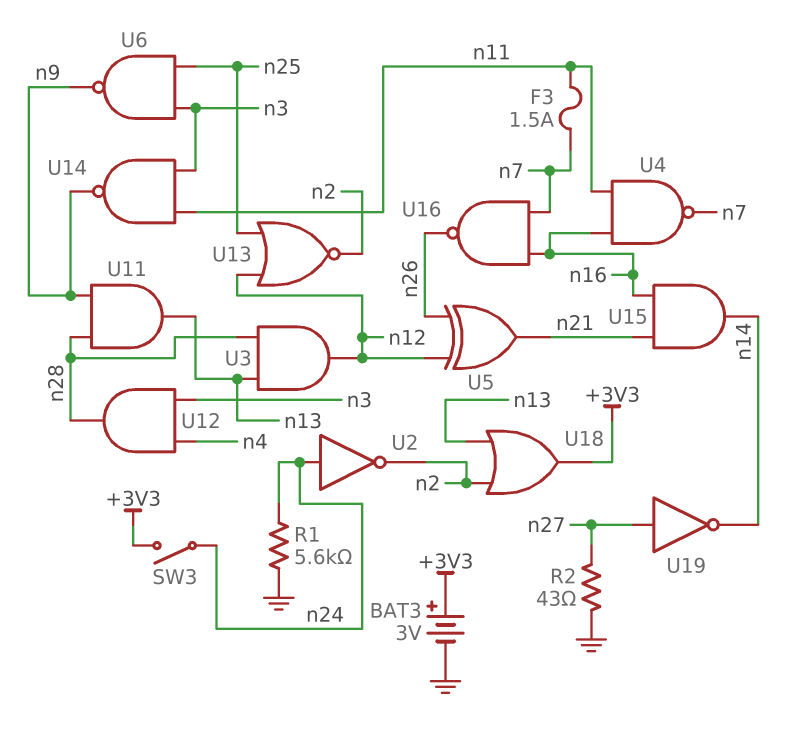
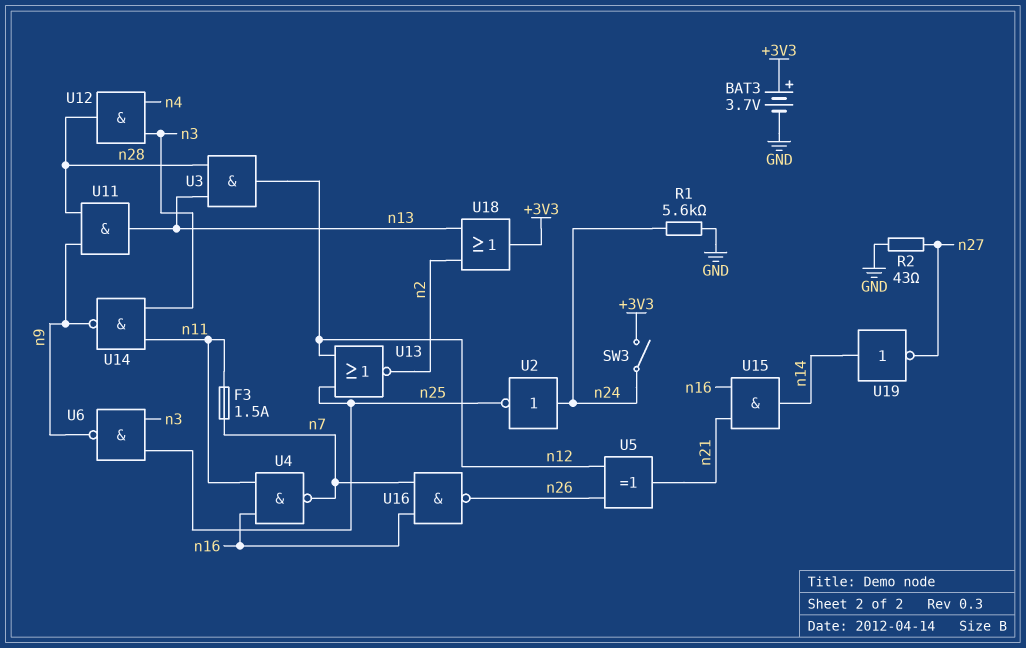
BAT3: 3V (plus +3V3, minus GND) -> 3.7V (plus +3V3, minus GND)
U2: NOT (in n24, out n2) -> NOT (in n24, out n25)
U19: NOT (in n27, out n14) -> NOT (in n14, out n27)

